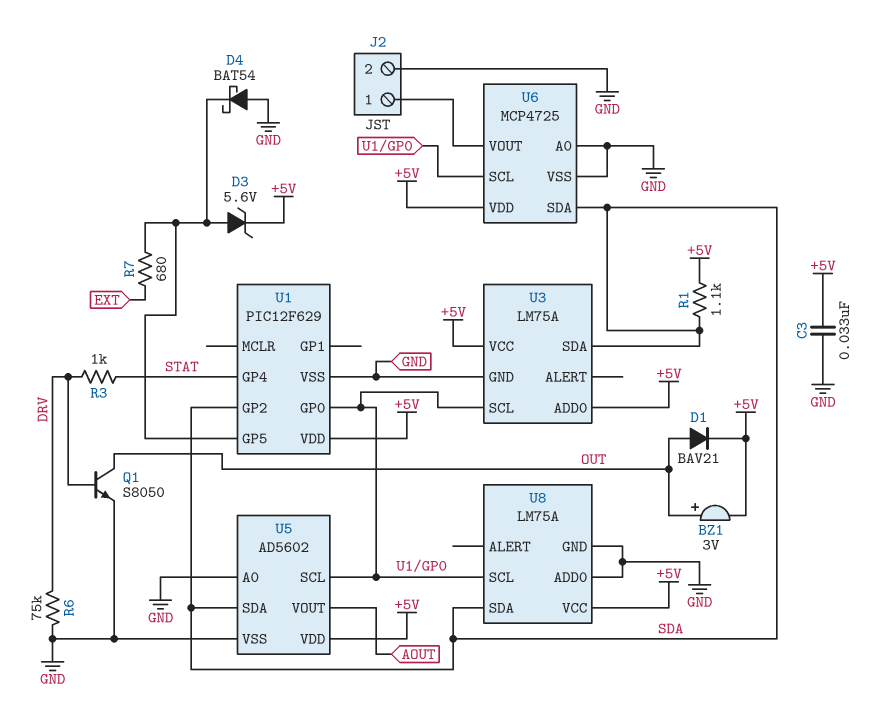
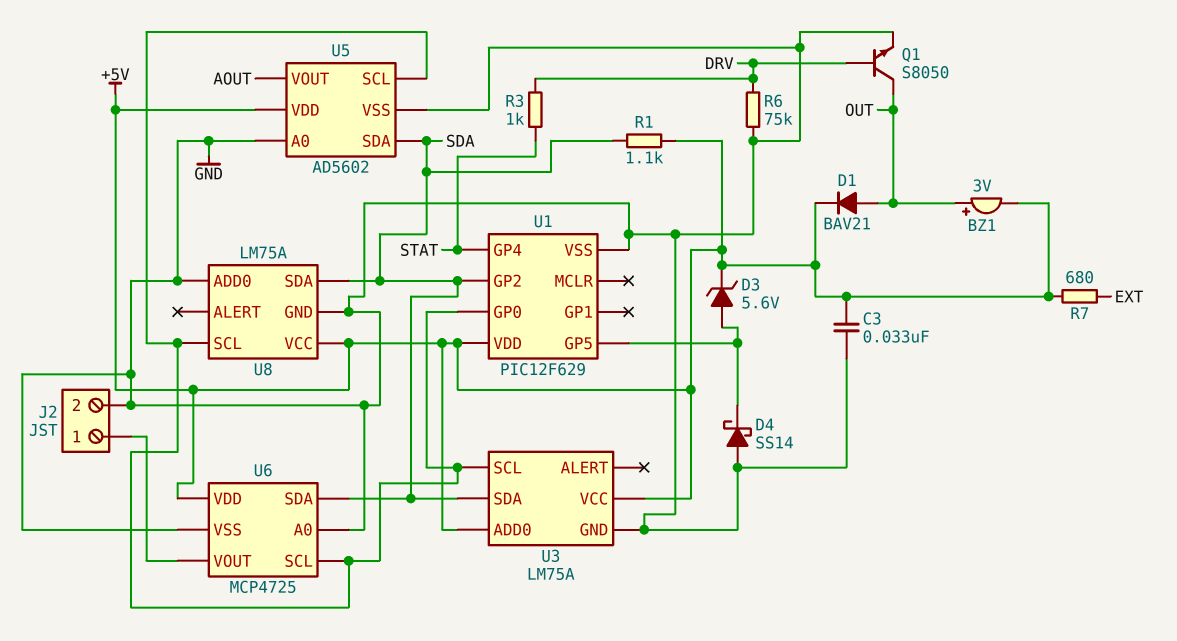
D4: schottky BAT54 (A GND, K U1/GP5) -> schottky SS14 (A GND, K U1/GP5)
R7: 680 (EXT, U1/GP5) -> 680 (+5V, EXT)

